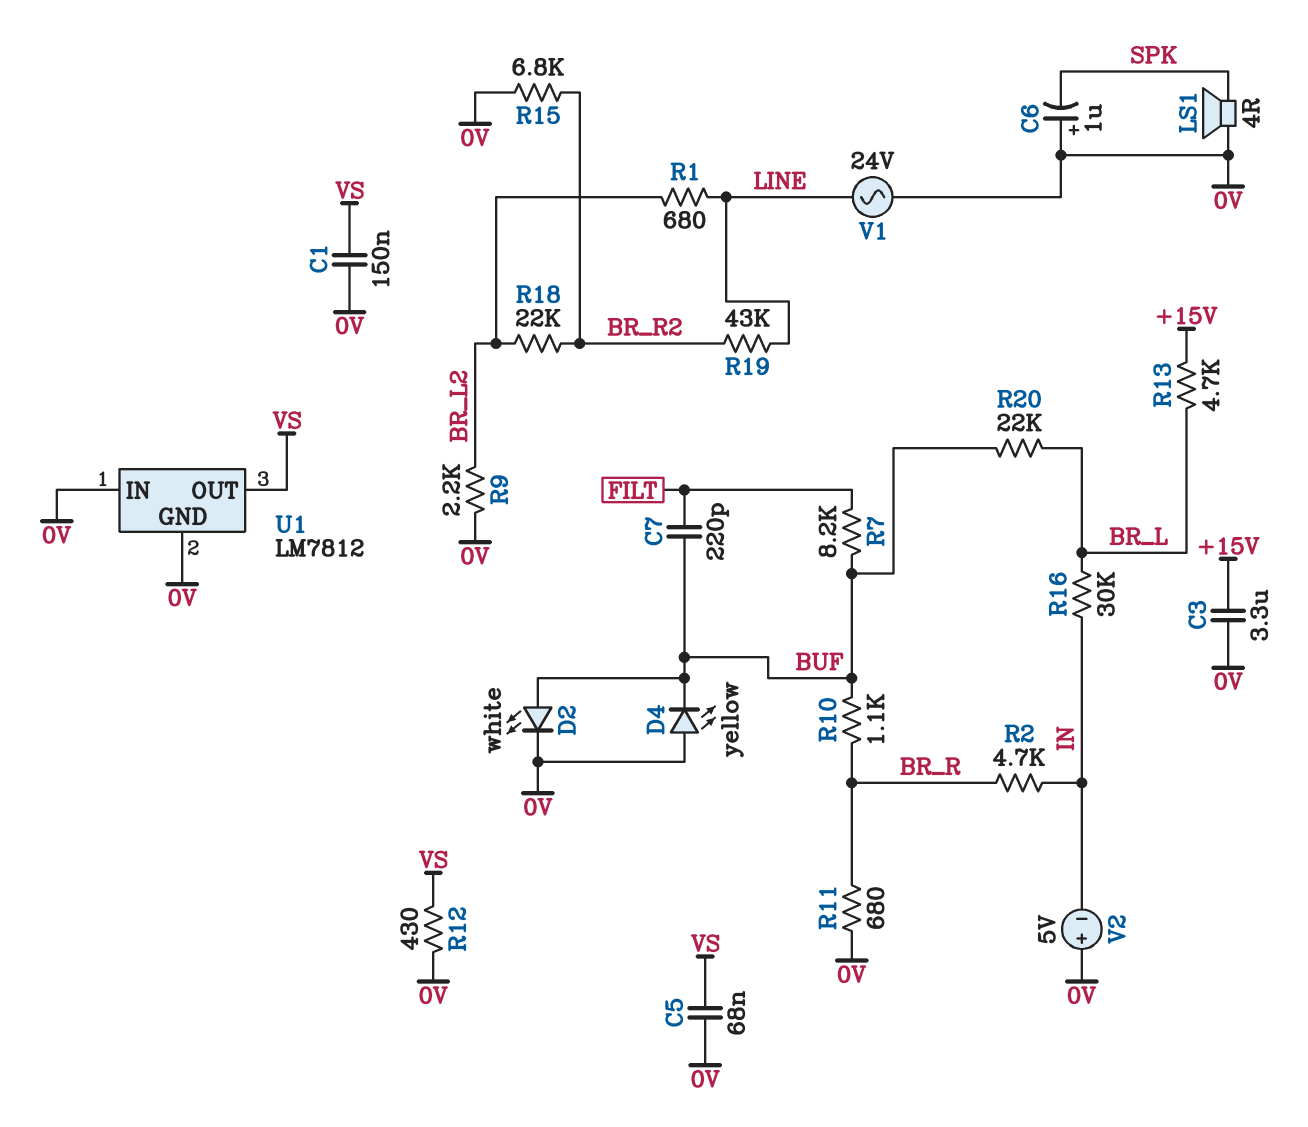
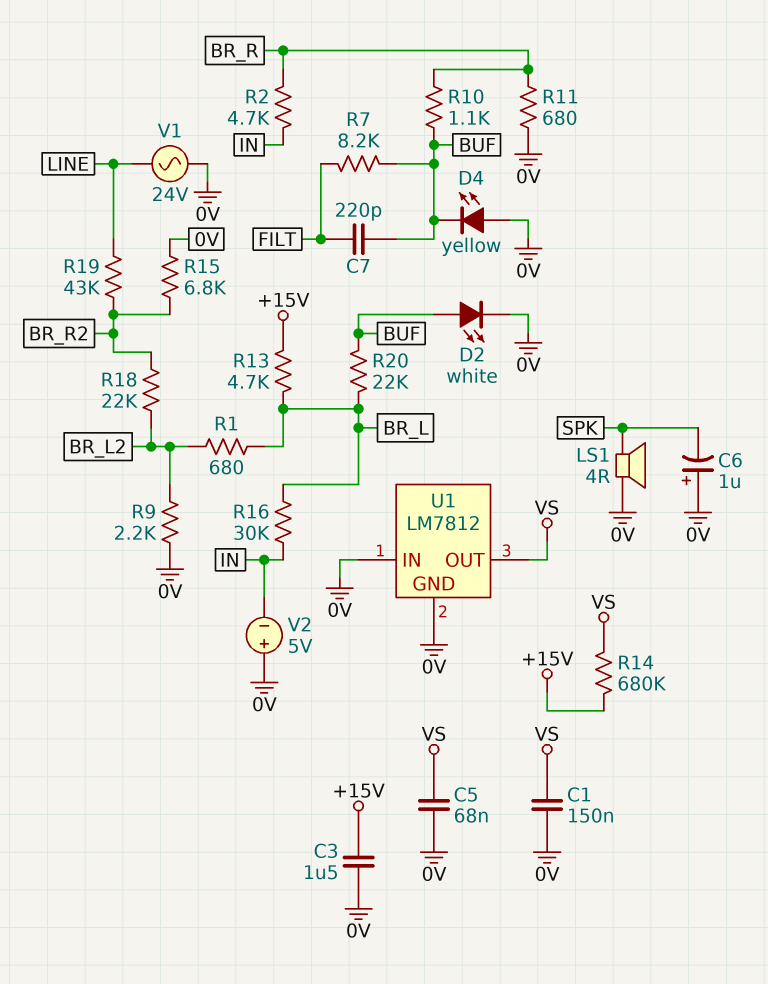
C3: 3.3uF (+15V, 0V) -> 1.5uF (+15V, 0V)
R1: 680 (BR_L2, LINE) -> 680 (BR_L, BR_L2)
R12: 430 (0V, VS) -> none
R14: none -> 680k (+15V, VS)

